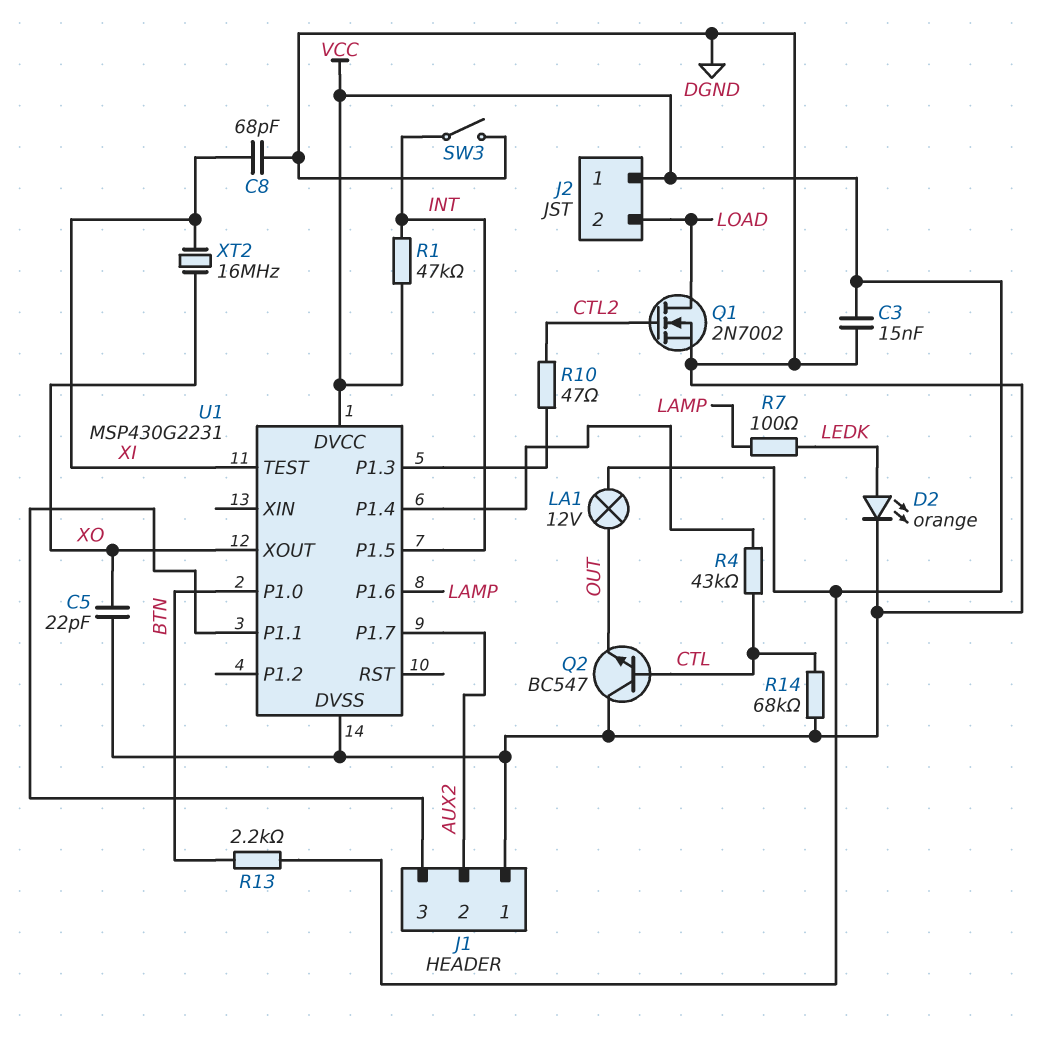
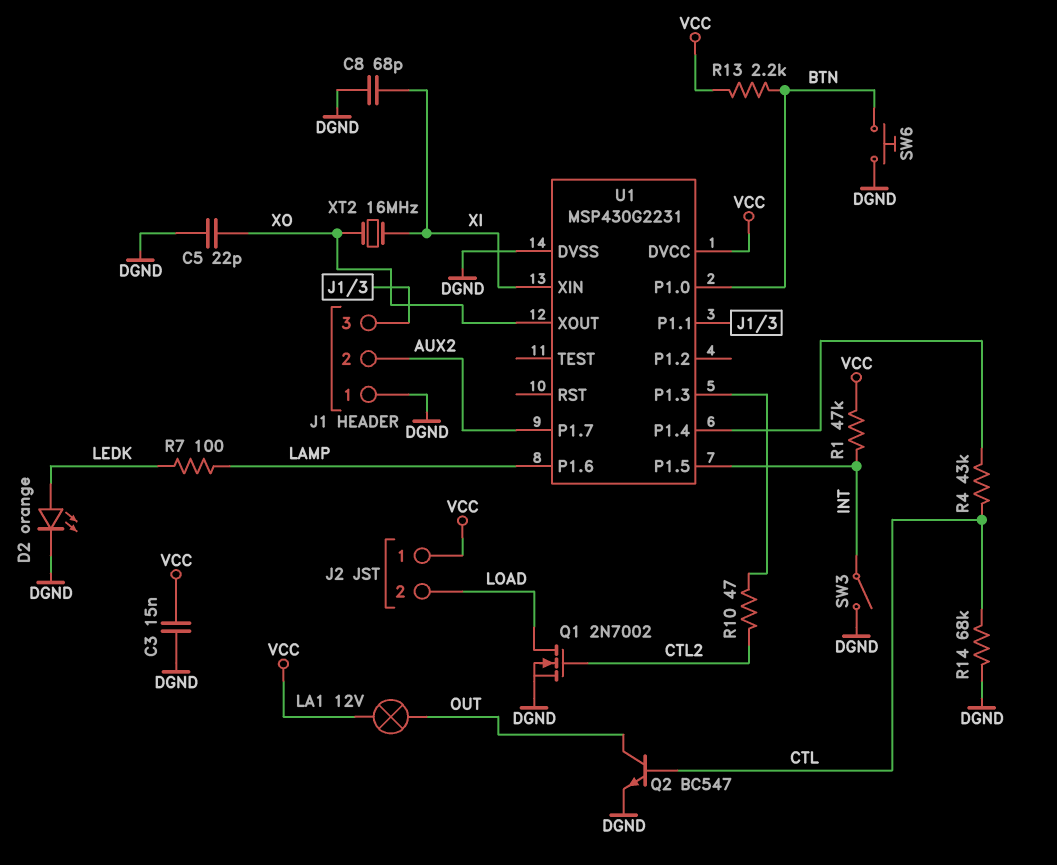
Q2: NPN BC547 (B CTL, C DGND, E OUT) -> NPN BC547 (B CTL, C OUT, E DGND)
SW6: none -> button (BTN, DGND)
U1 pin TEST: XI -> none
U1 pin XIN: none -> XI

